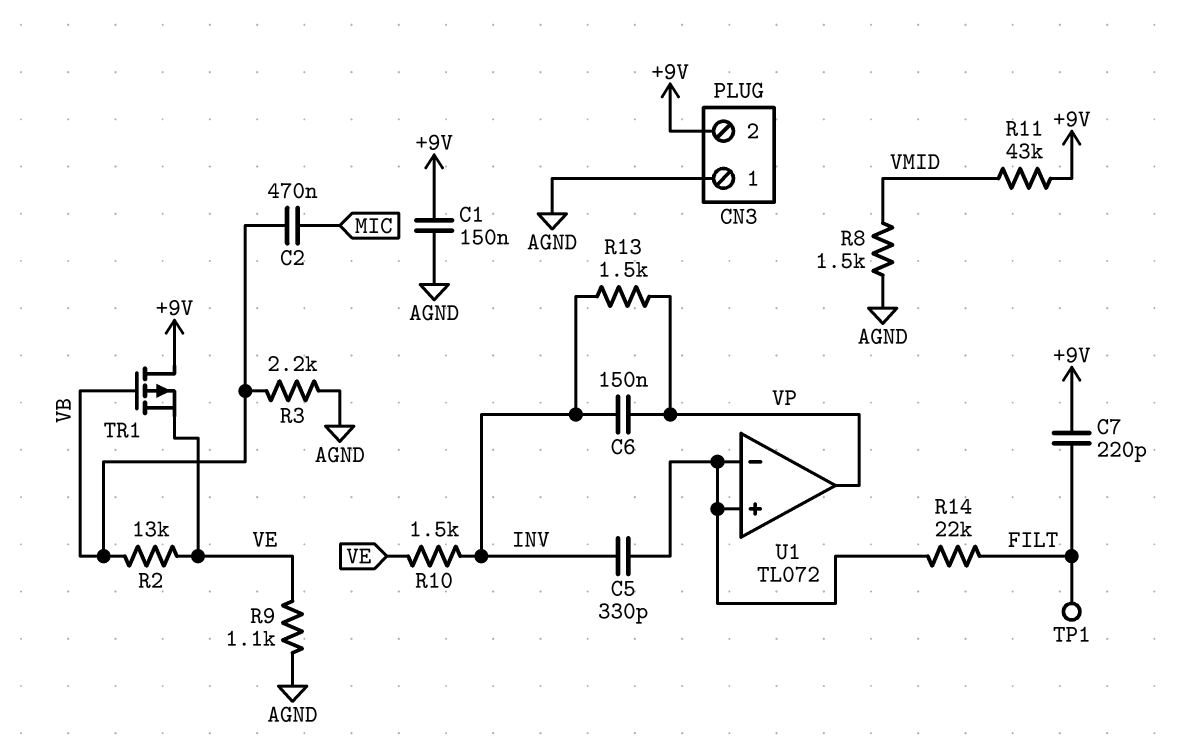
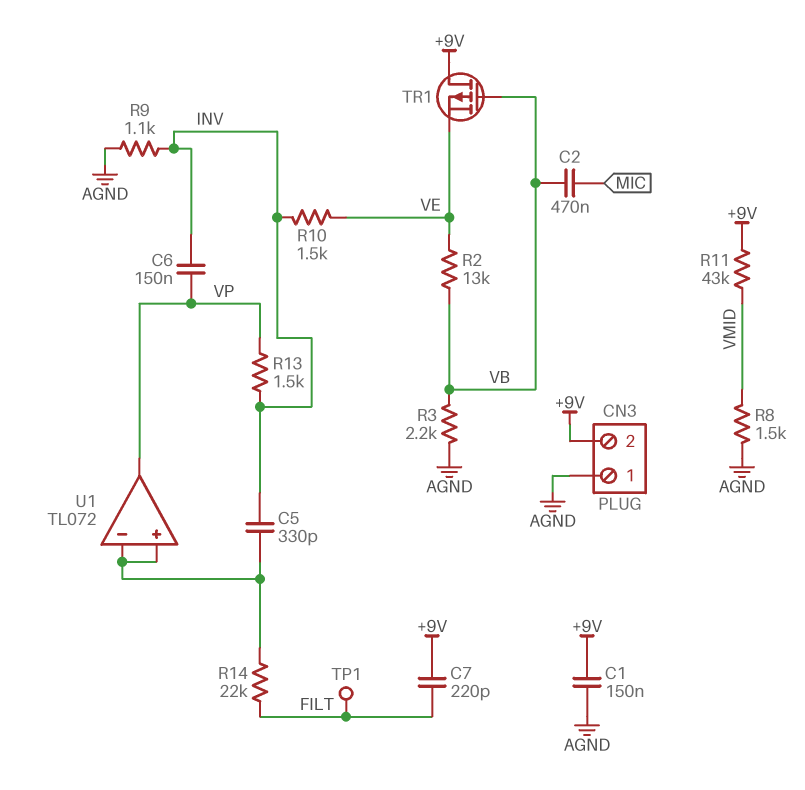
R9: 1.1k (AGND, VE) -> 1.1k (AGND, INV)

